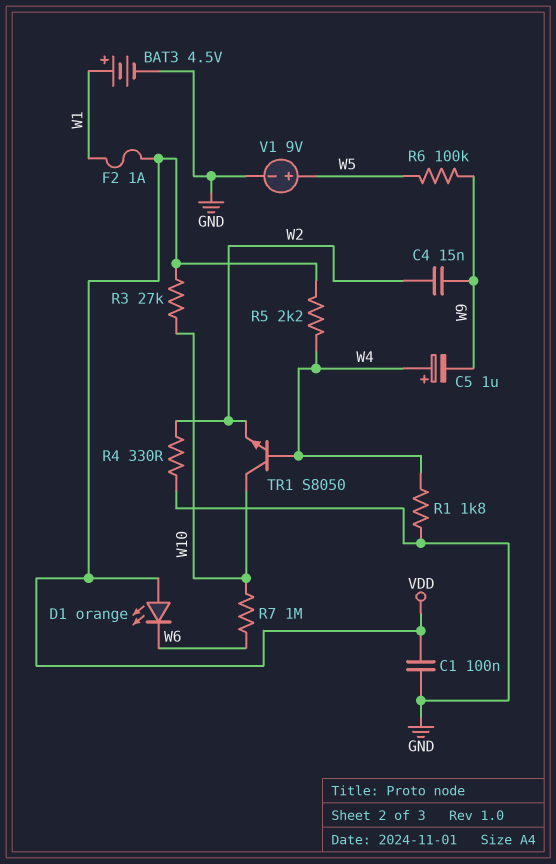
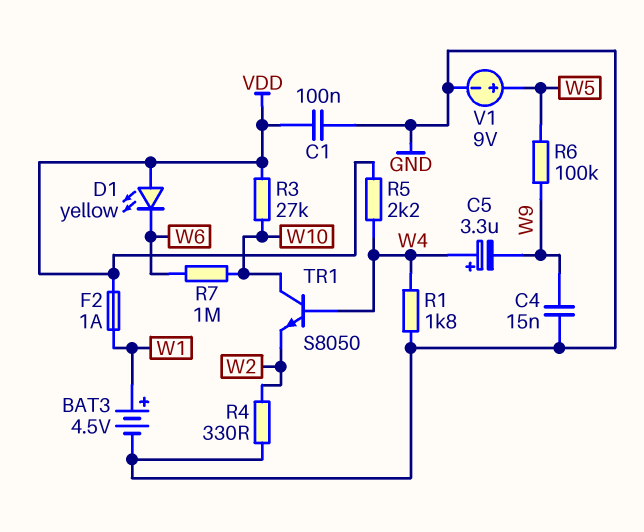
C4: 15nF (W2, W9) -> 15nF (GND, W9)
C5: 1uF (plus W4, minus W9) -> 3.3uF (plus W4, minus W9)
D1: LED orange (A VDD, K W6) -> LED yellow (A VDD, K W6)

